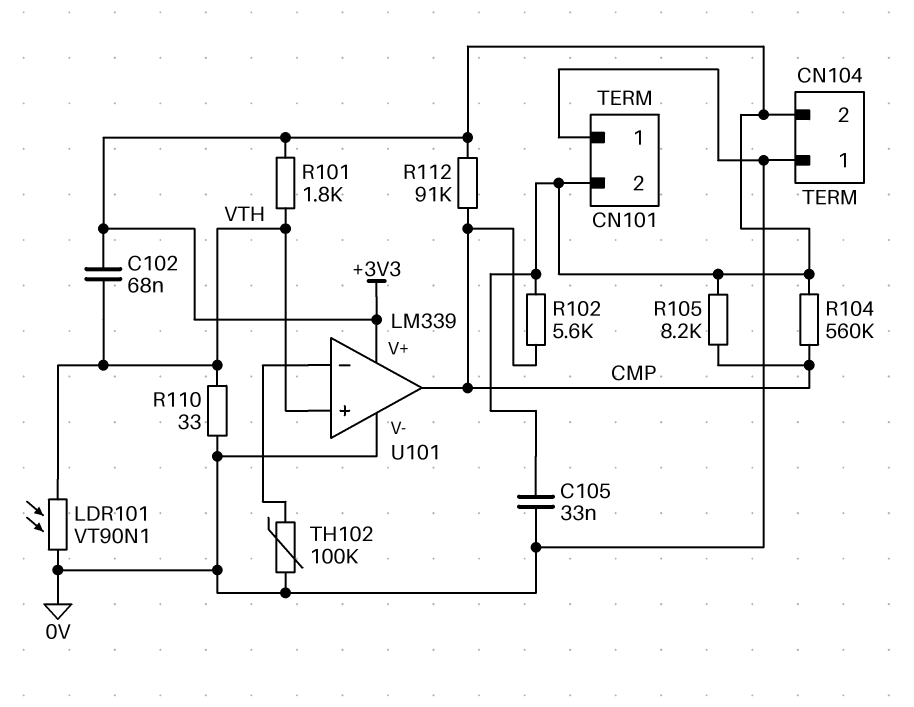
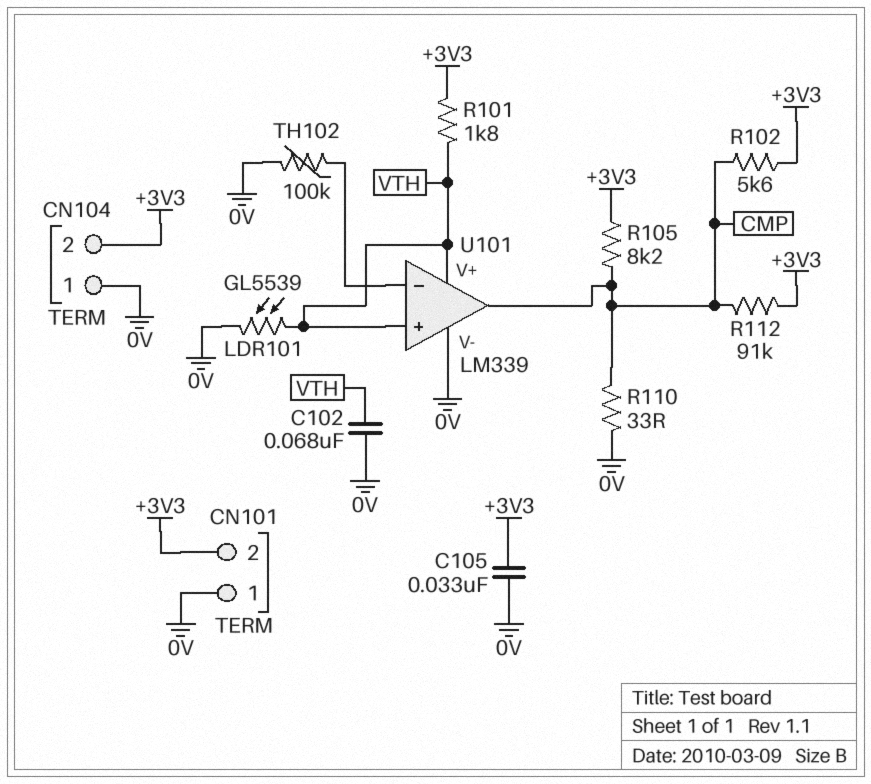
C102: 68nF (+3V3, VTH) -> 68nF (0V, VTH)
LDR101: VT90N1 (0V, VTH) -> GL5539 (0V, VTH)
R104: 560k (+3V3, CMP) -> none
R110: 33 (0V, VTH) -> 33 (0V, CMP)
U101 pin V+: +3V3 -> VTH

